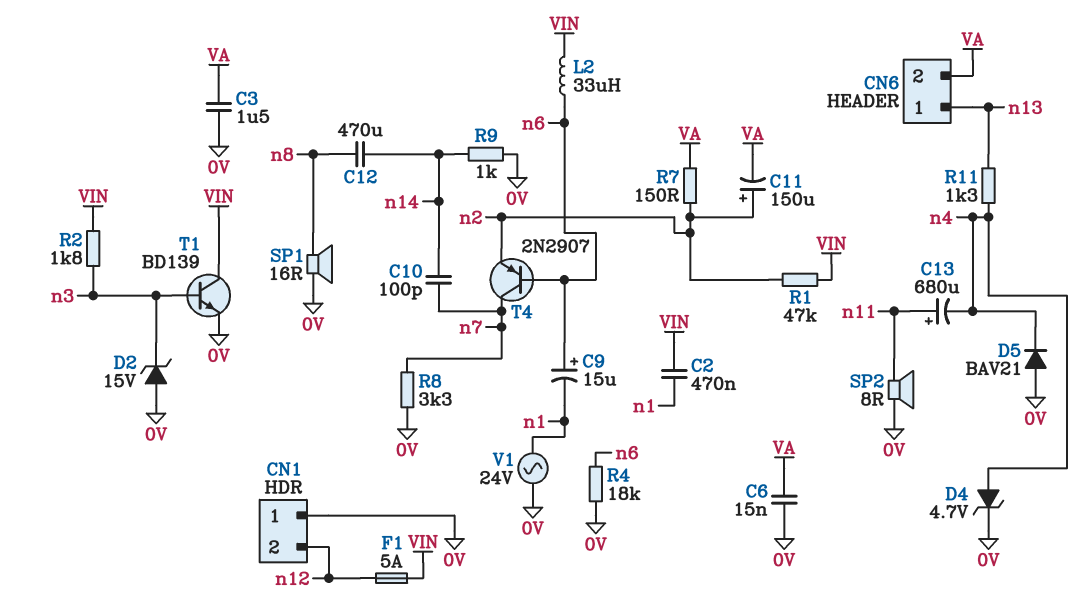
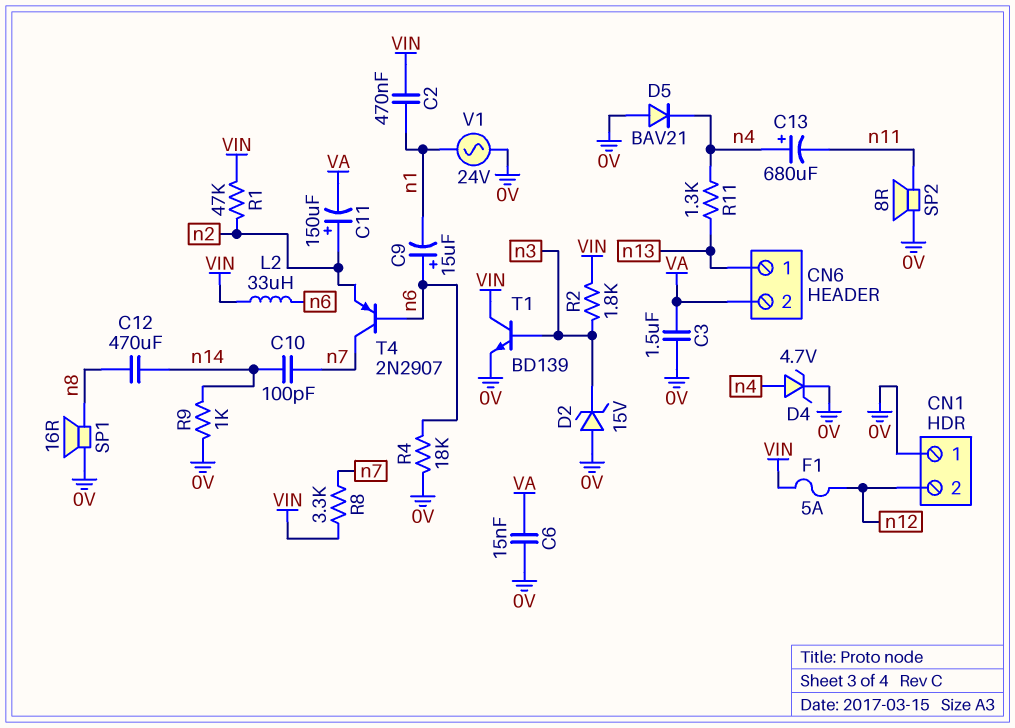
C13: 680uF (plus n11, minus n4) -> 680uF (plus n4, minus n11)
R7: 150 (VA, n2) -> none
R8: 3.3k (0V, n7) -> 3.3k (VIN, n7)

